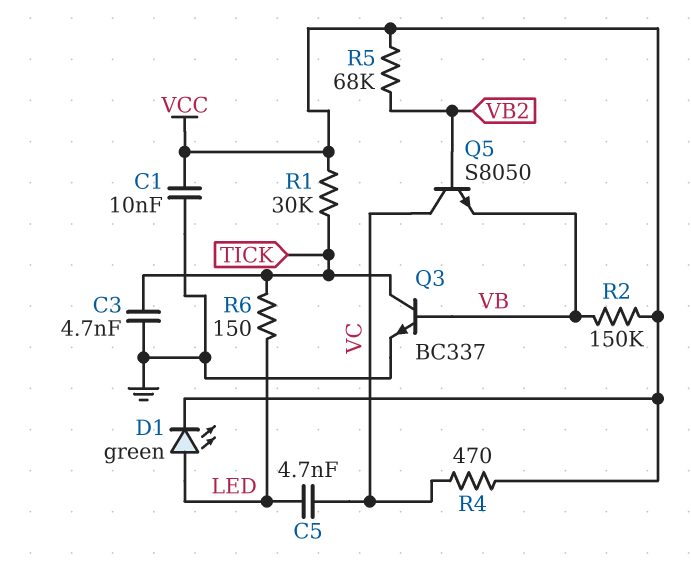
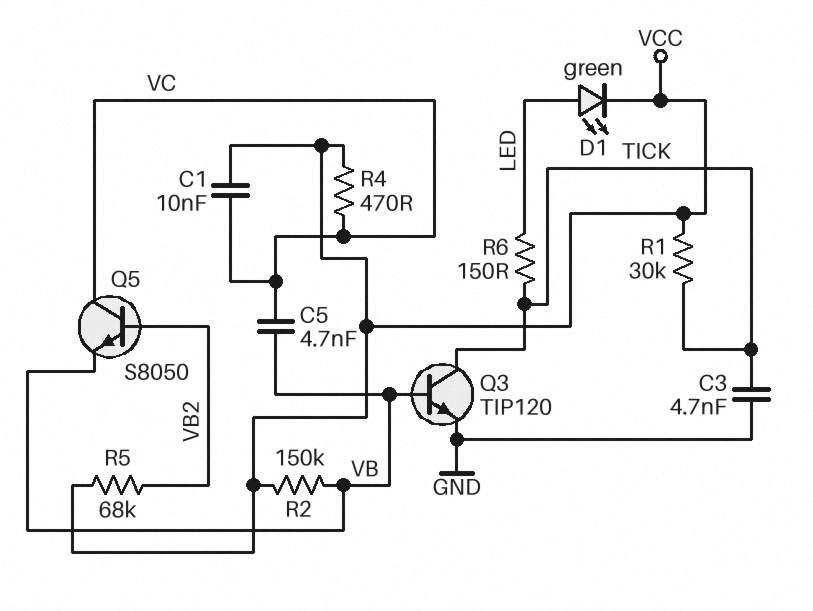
C1: 10nF (GND, VCC) -> 10nF (VC, VCC)
C5: 4.7nF (LED, VC) -> 4.7nF (VB, VC)
Q3: NPN BC337 (B VB, C TICK, E GND) -> NPN TIP120 (B VB, C TICK, E GND)

